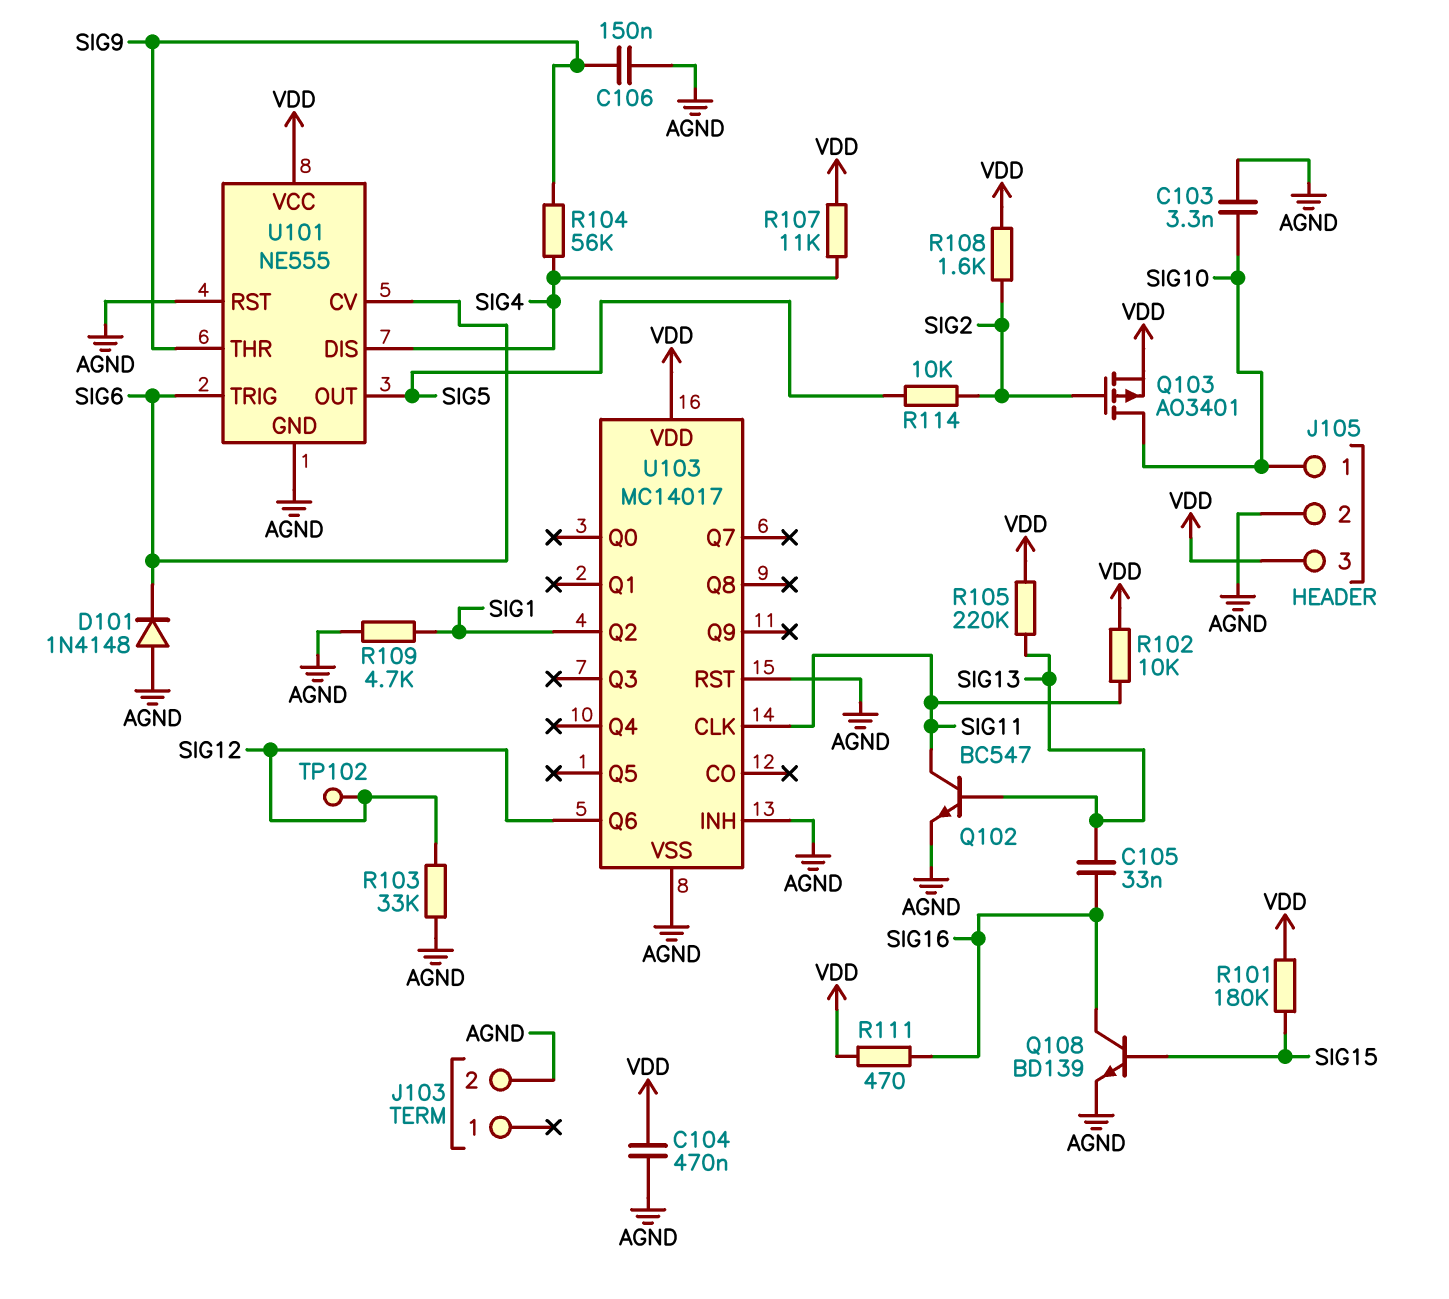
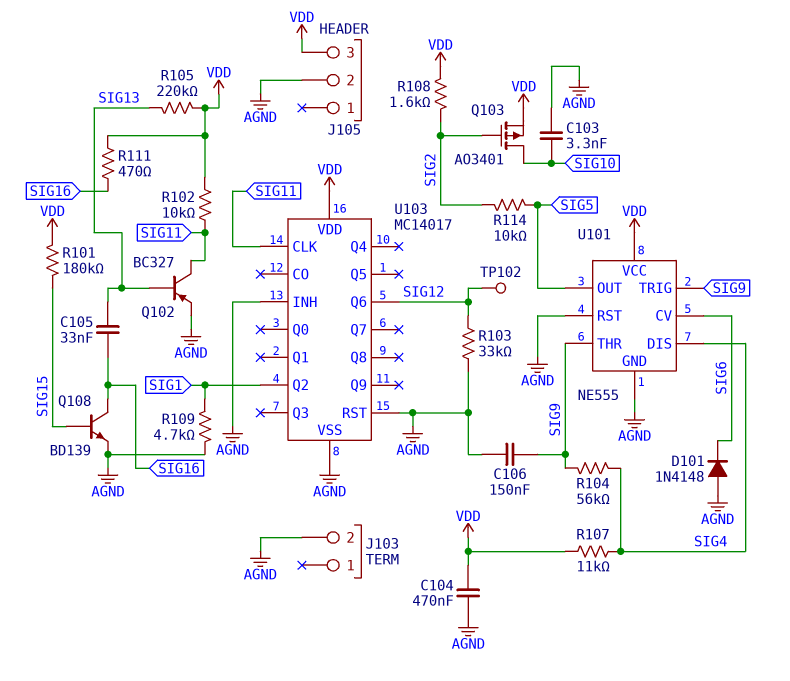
J105 pin 1: SIG10 -> none
Q102: NPN BC547 (B SIG13, C SIG11, E AGND) -> PNP BC327 (B SIG13, C SIG11, E AGND)
U101 pin TRIG: SIG6 -> SIG9

